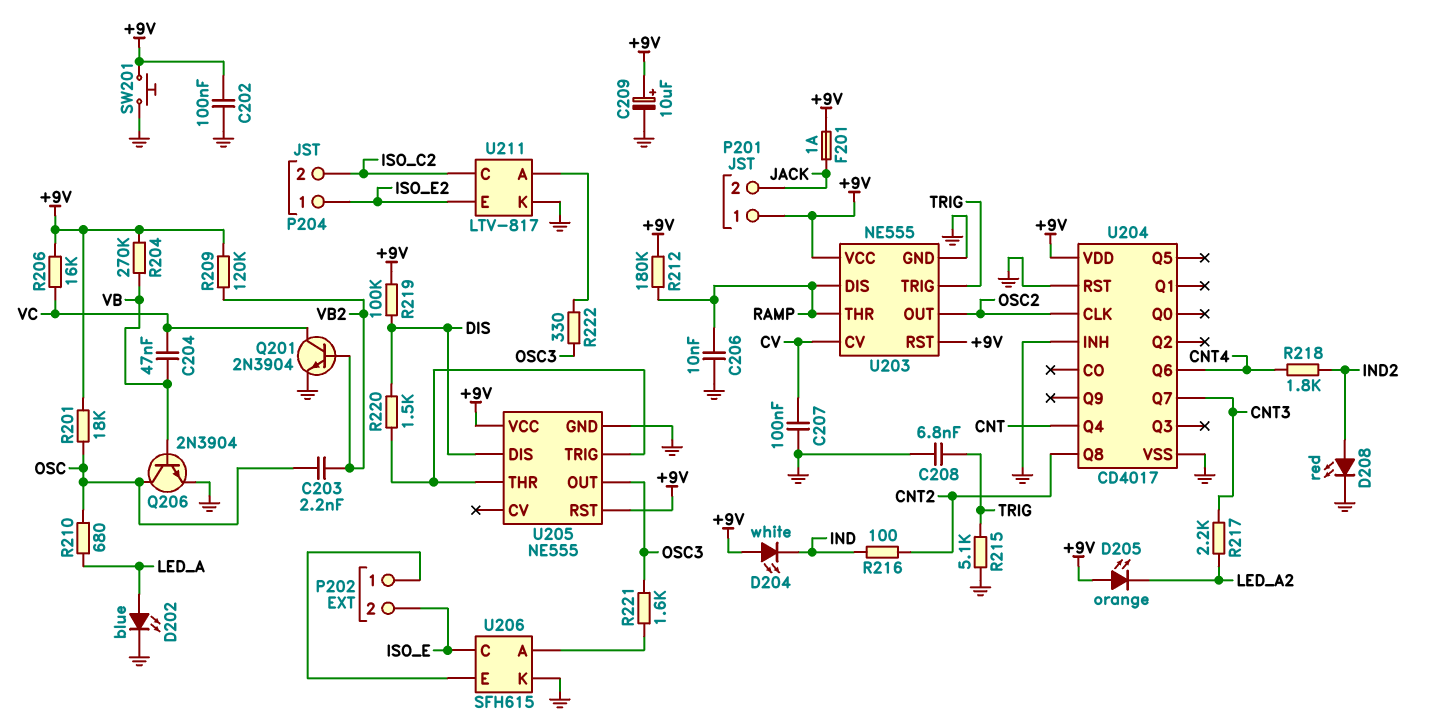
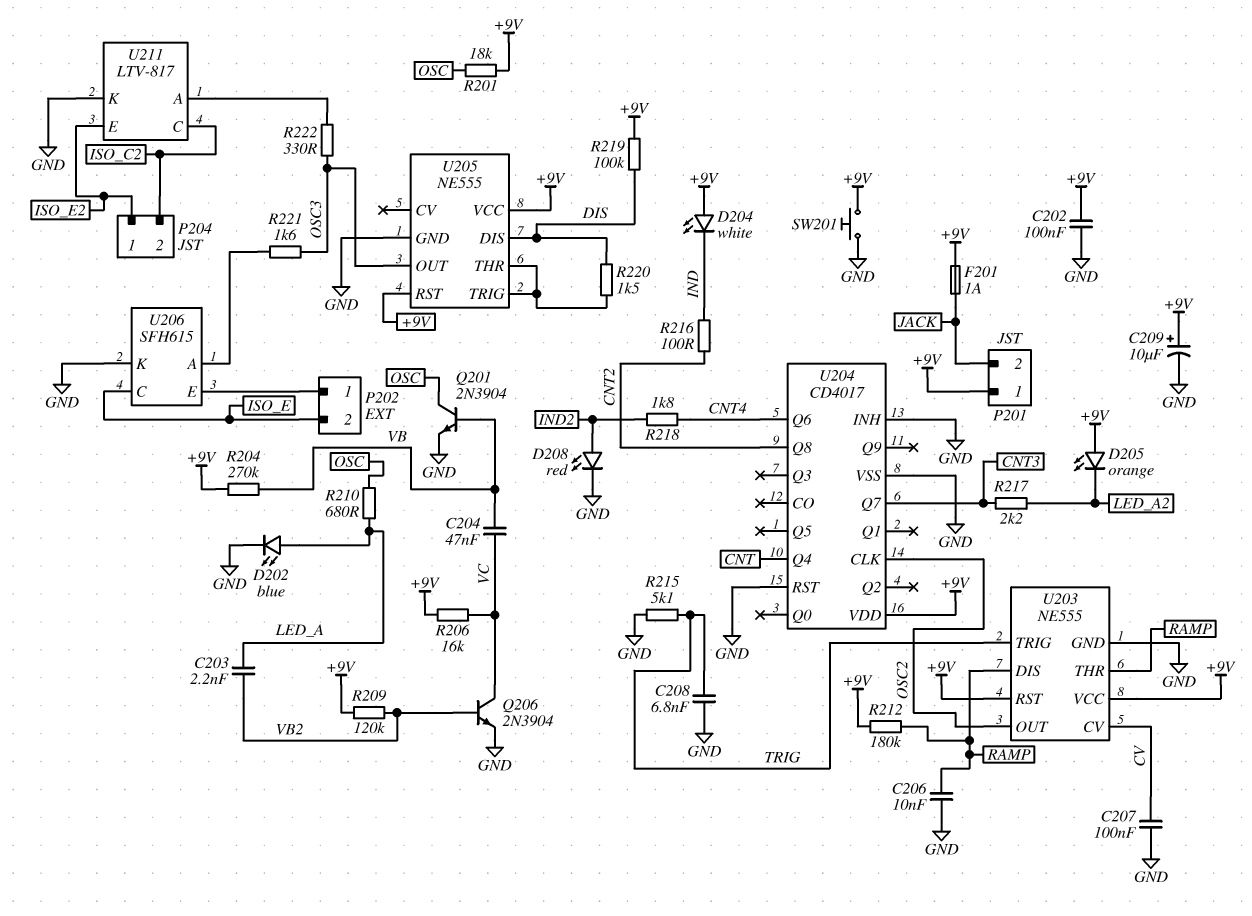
C203: 2.2nF (OSC, VB2) -> 2.2nF (LED_A, VB2)
Q201: NPN 2N3904 (B VB2, C VC, E GND) -> NPN 2N3904 (B VB, C OSC, E GND)
Q206: NPN 2N3904 (B VB, C OSC, E GND) -> NPN 2N3904 (B VB2, C VC, E GND)

